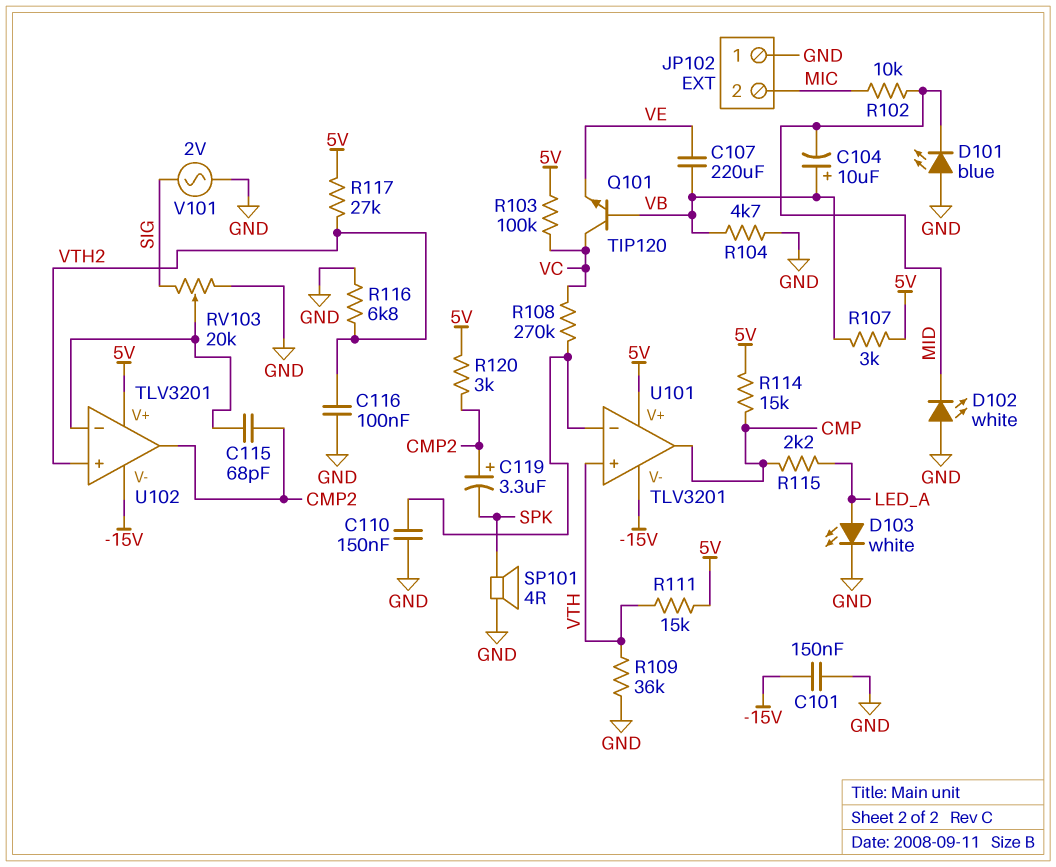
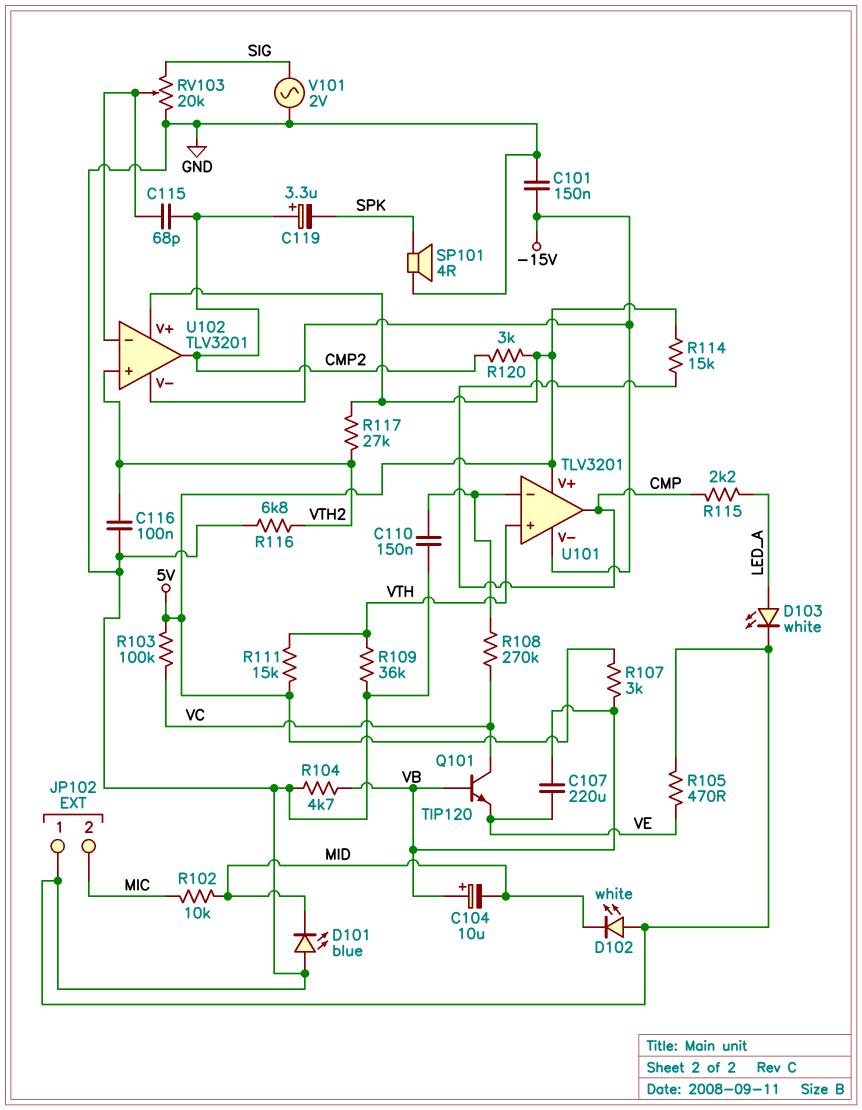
R105: none -> 470 (GND, VE)

